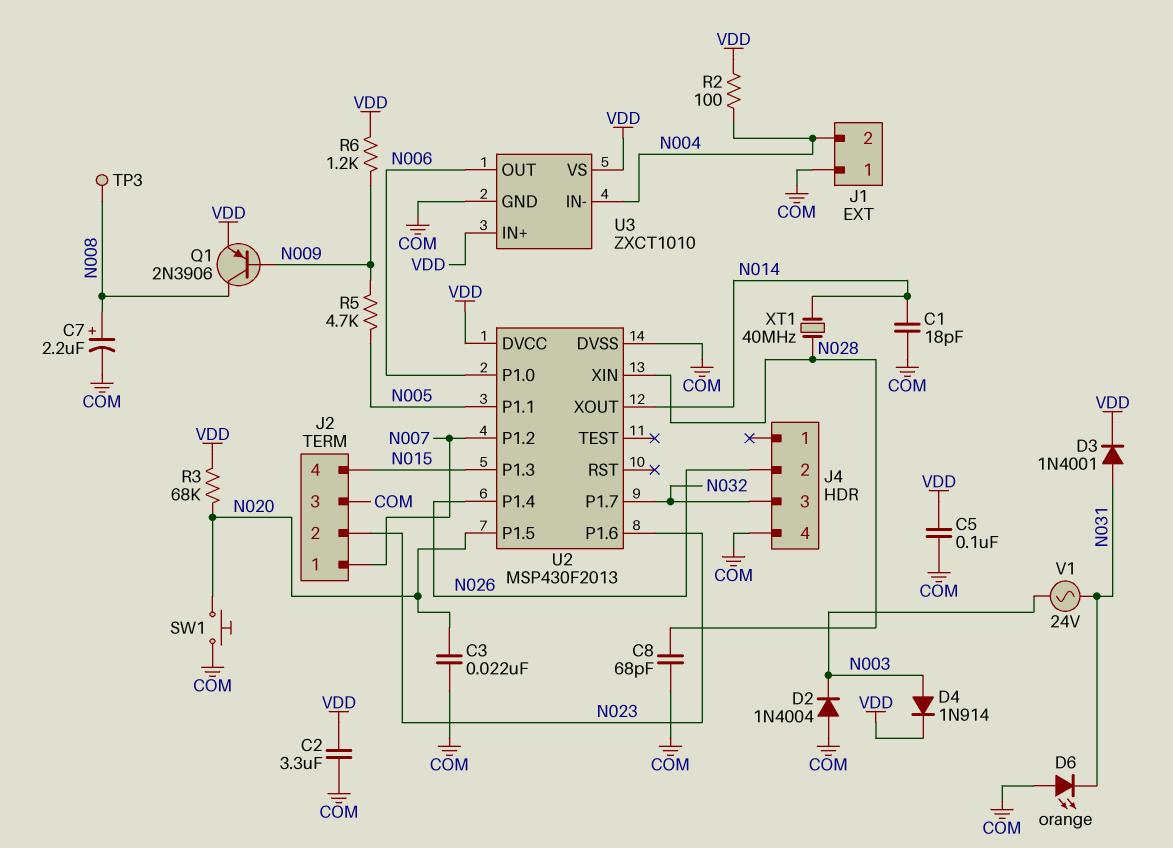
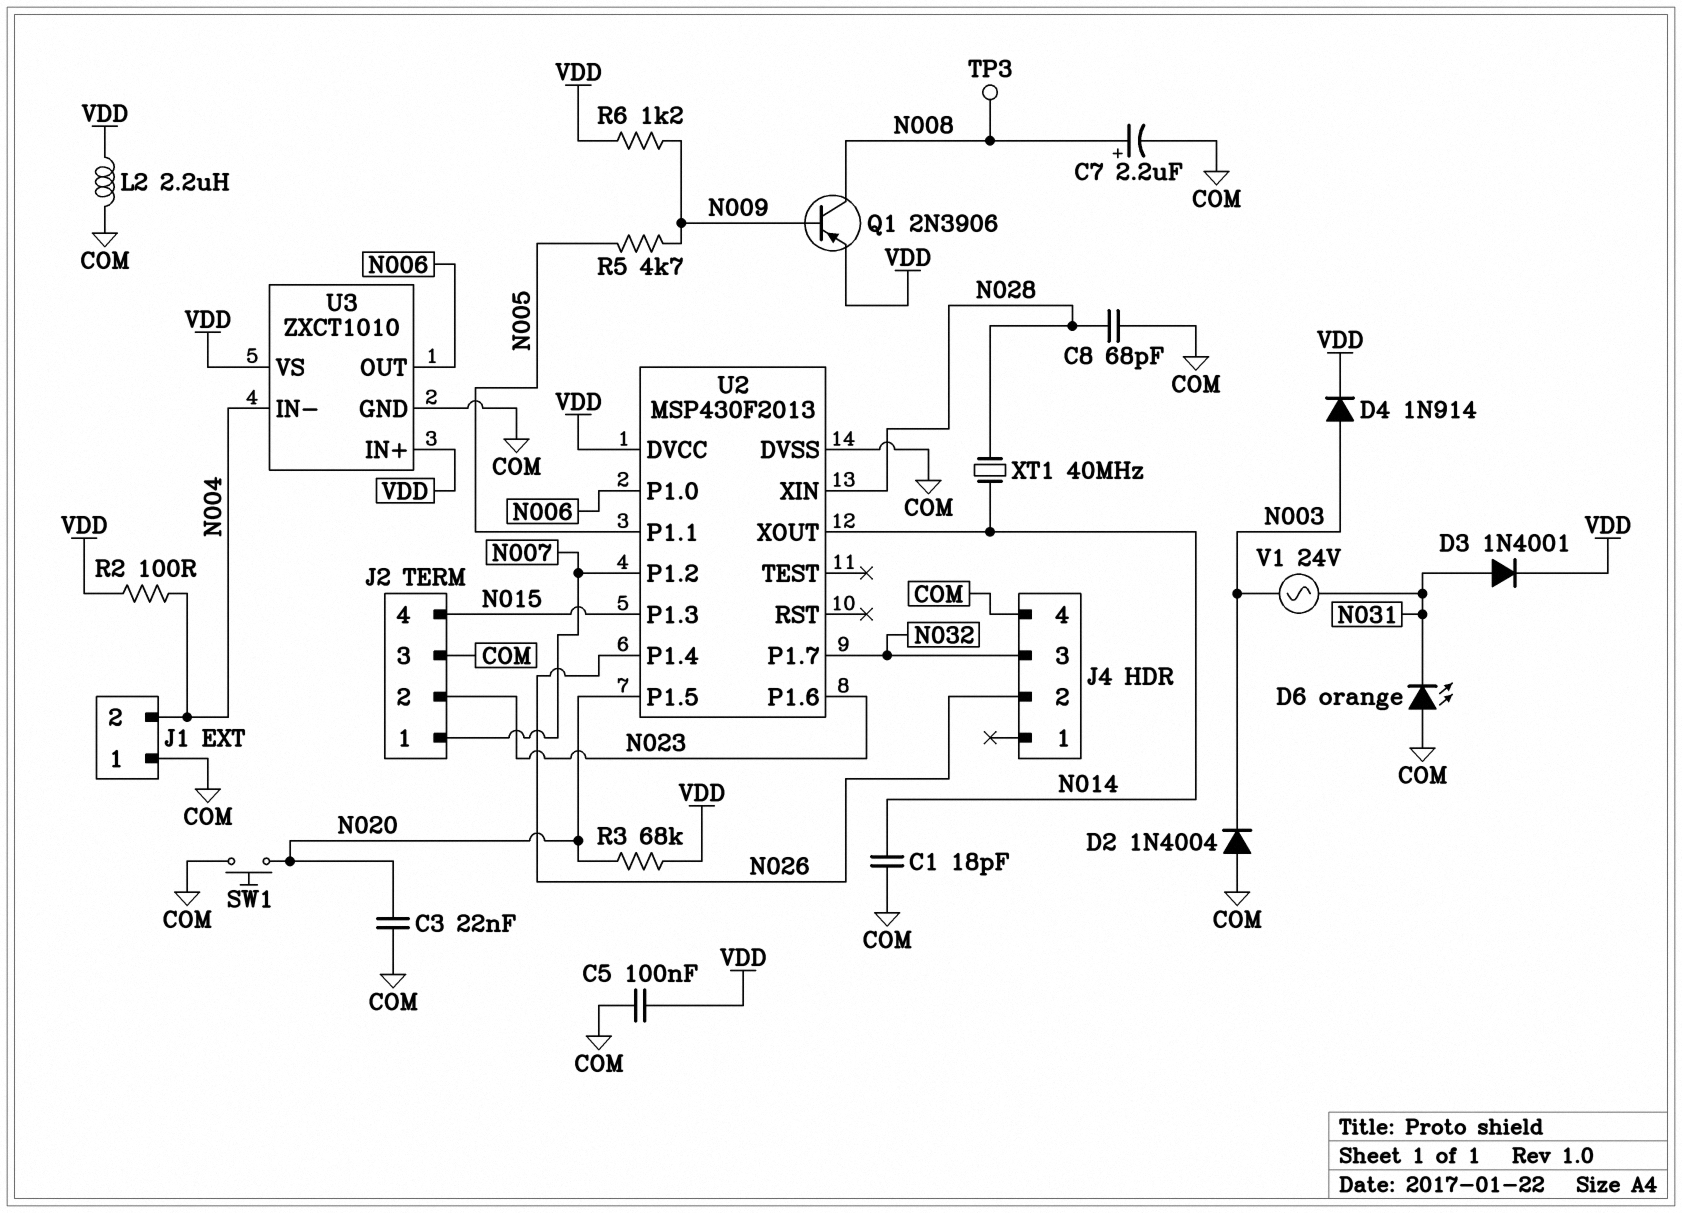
C2: 3.3uF (COM, VDD) -> none
L2: none -> 2.2uH (COM, VDD)

